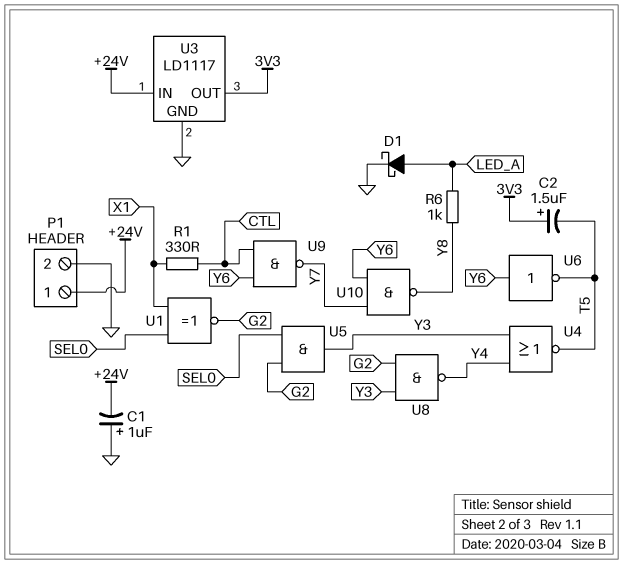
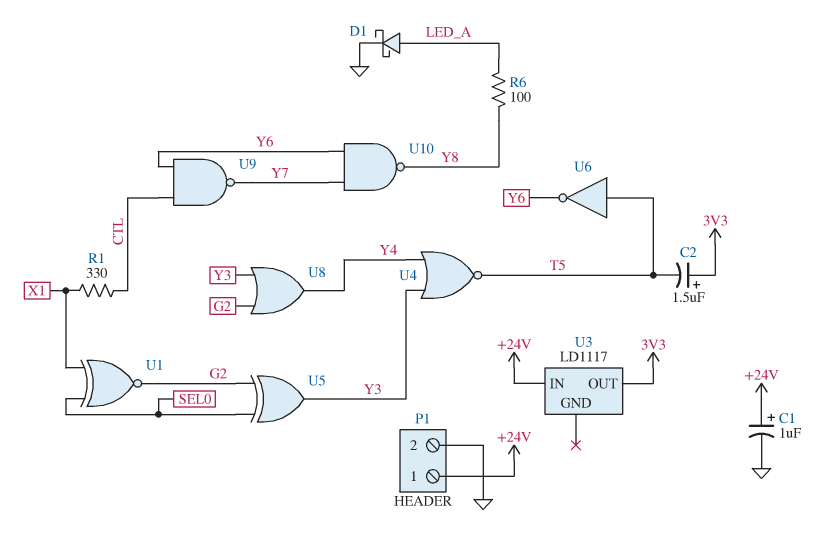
C1: 1uF (plus GND, minus +24V) -> 1uF (plus +24V, minus GND)
R6: 1k (LED_A, Y8) -> 100 (LED_A, Y8)
U3 pin GND: GND -> none
U5: AND (in G2, in SEL0, out Y3) -> XOR (in G2, in SEL0, out Y3)
U6: NOT (in Y6, out T5) -> NOT (in T5, out Y6)
U8: NAND (in G2, in Y3, out Y4) -> OR (in G2, in Y3, out Y4)

